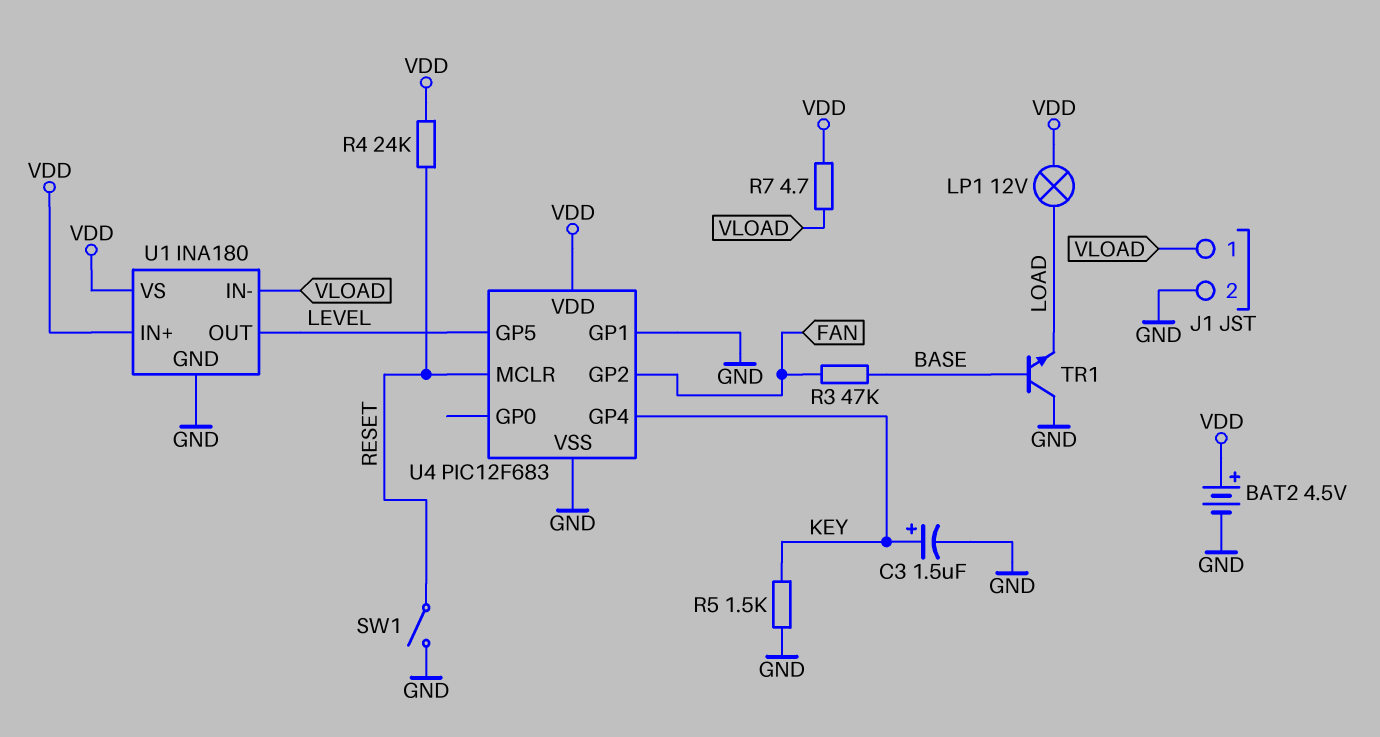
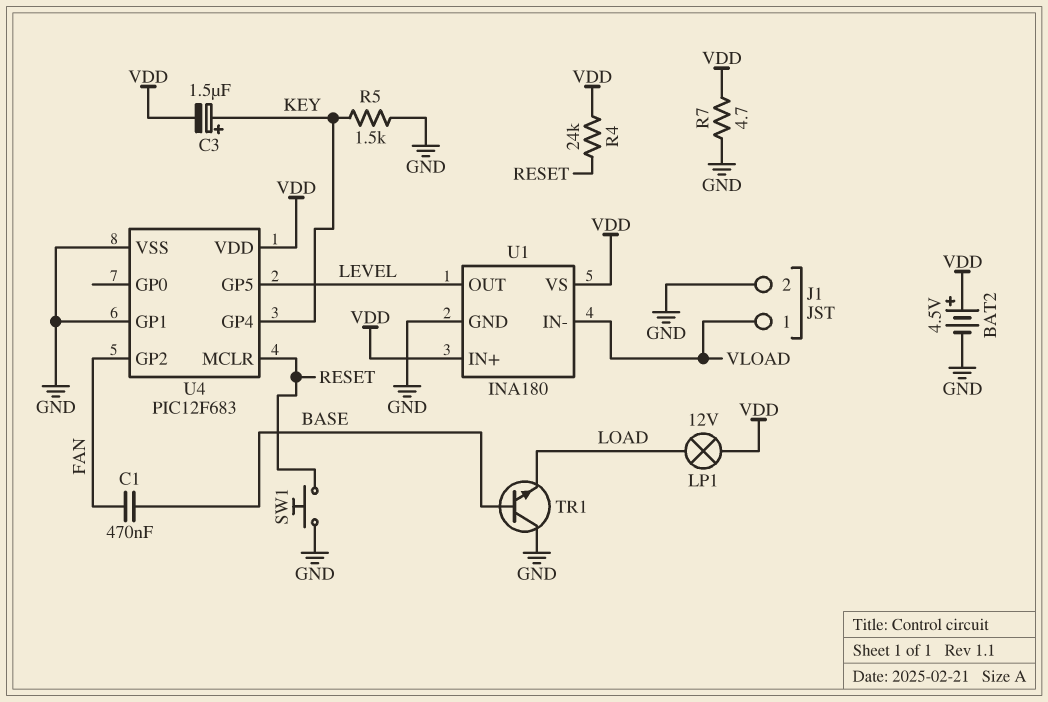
C1: none -> 470nF (BASE, FAN)
C3: 1.5uF (plus KEY, minus GND) -> 1.5uF (plus KEY, minus VDD)
R3: 47k (BASE, FAN) -> none
R7: 4.7 (VDD, VLOAD) -> 4.7 (GND, VDD)
SW1: switch (GND, RESET) -> button (GND, RESET)

